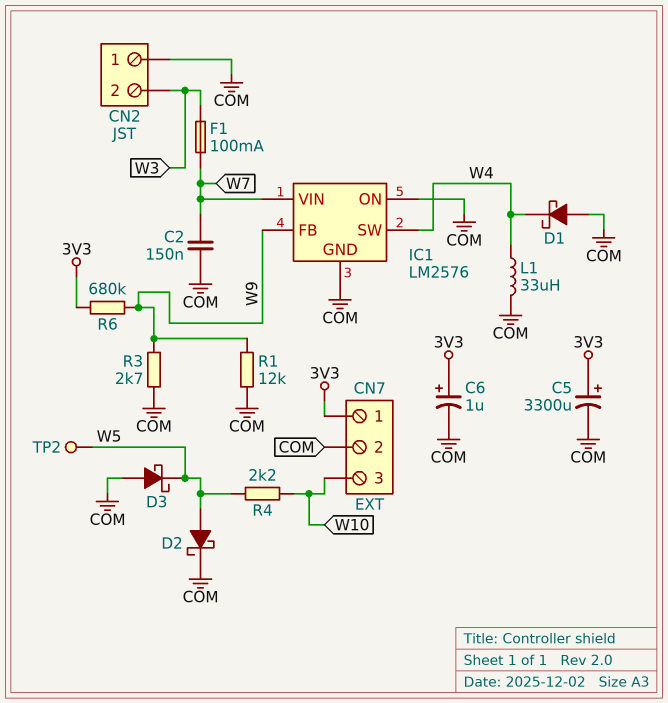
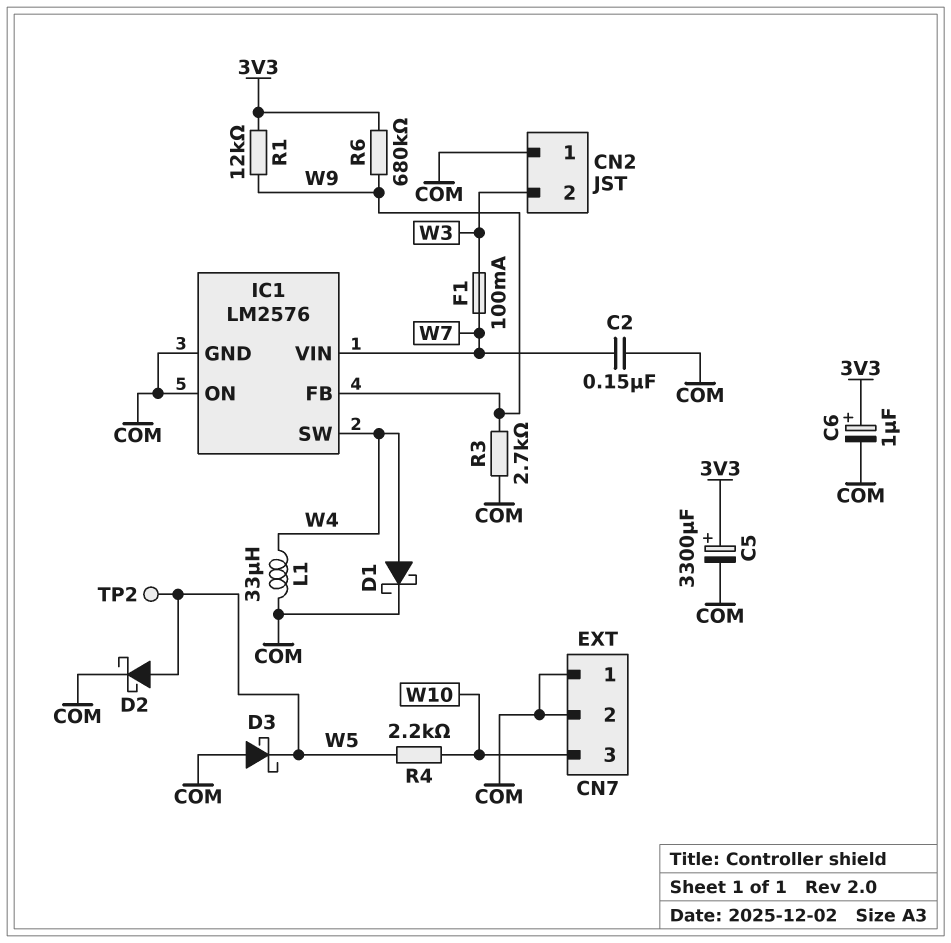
CN7 pin 1: 3V3 -> COM
D1: schottky (A COM, K W4) -> schottky (A W4, K COM)
R1: 12k (COM, W9) -> 12k (3V3, W9)

